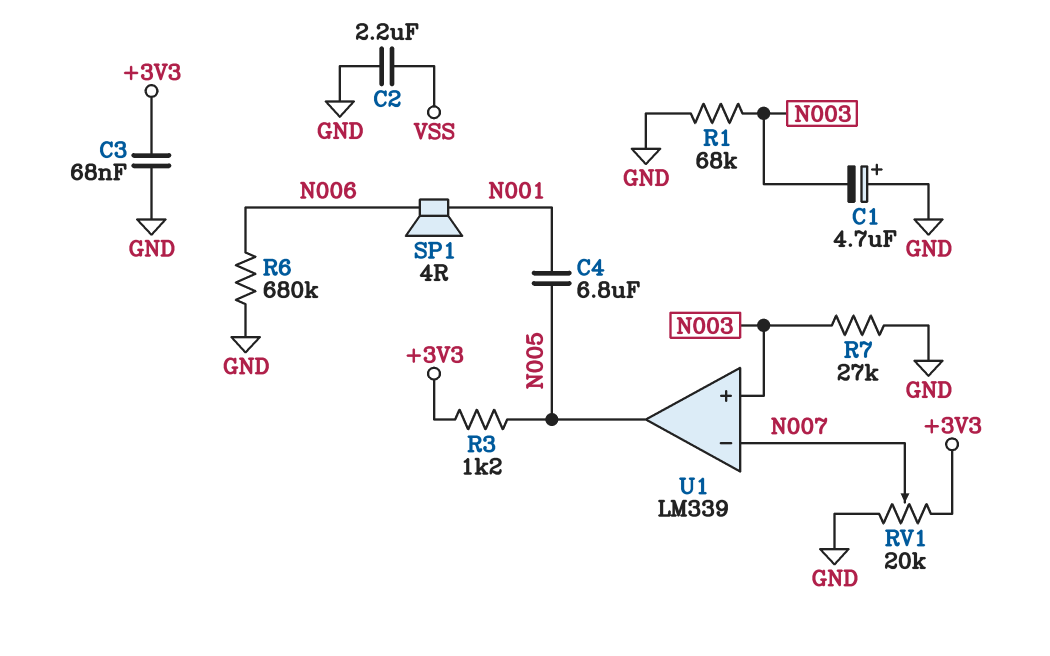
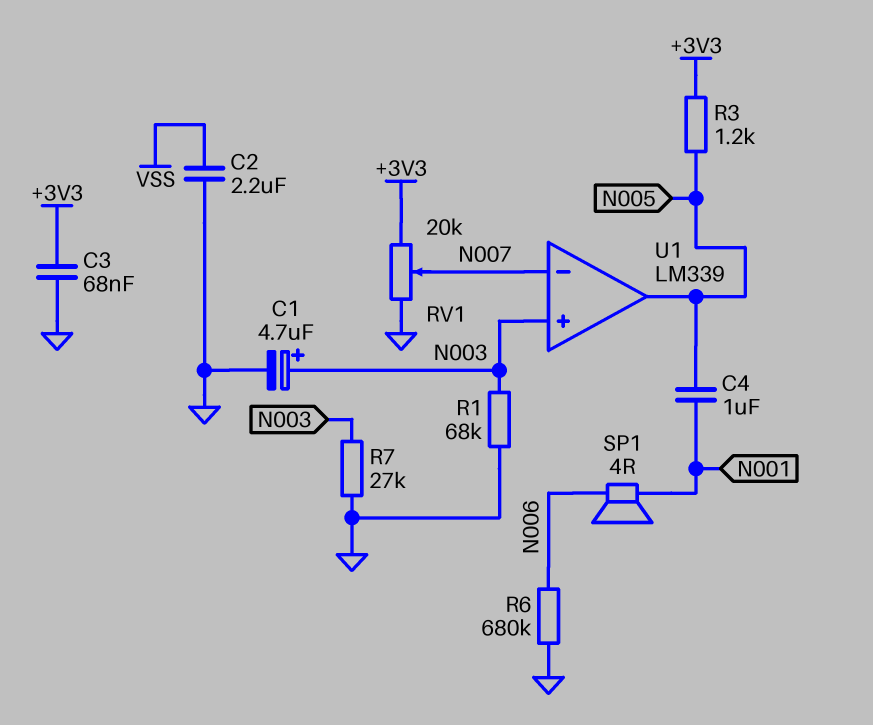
C1: 4.7uF (plus GND, minus N003) -> 4.7uF (plus N003, minus GND)
C4: 6.8uF (N001, N005) -> 1uF (N001, N005)

